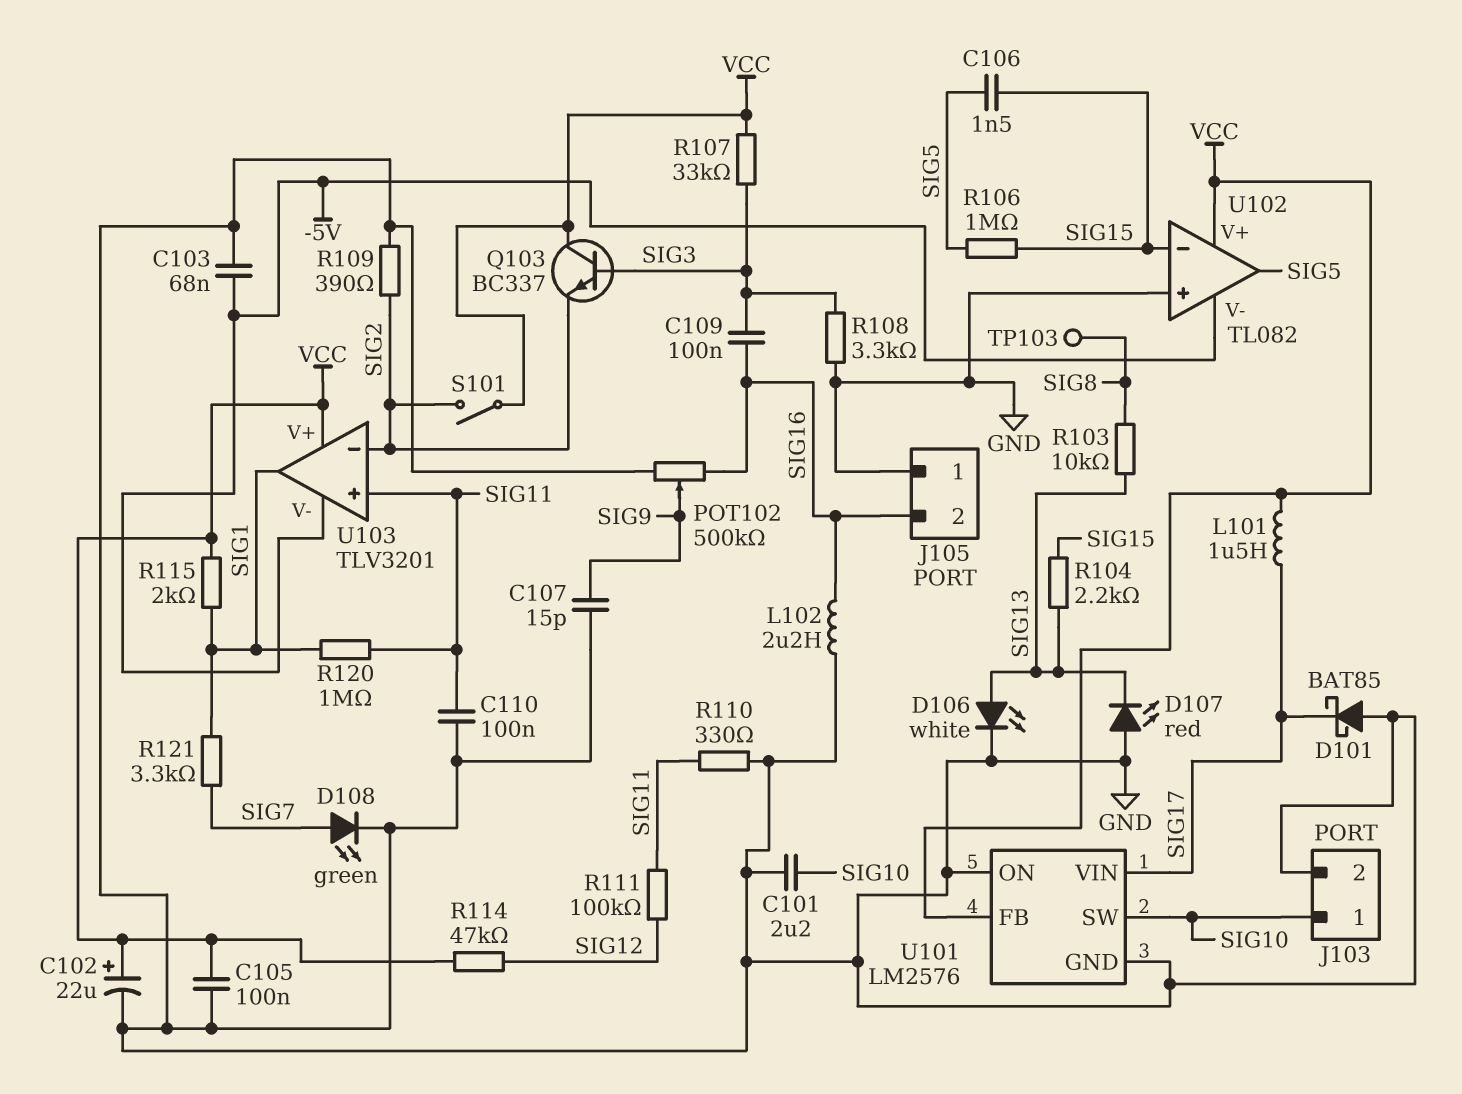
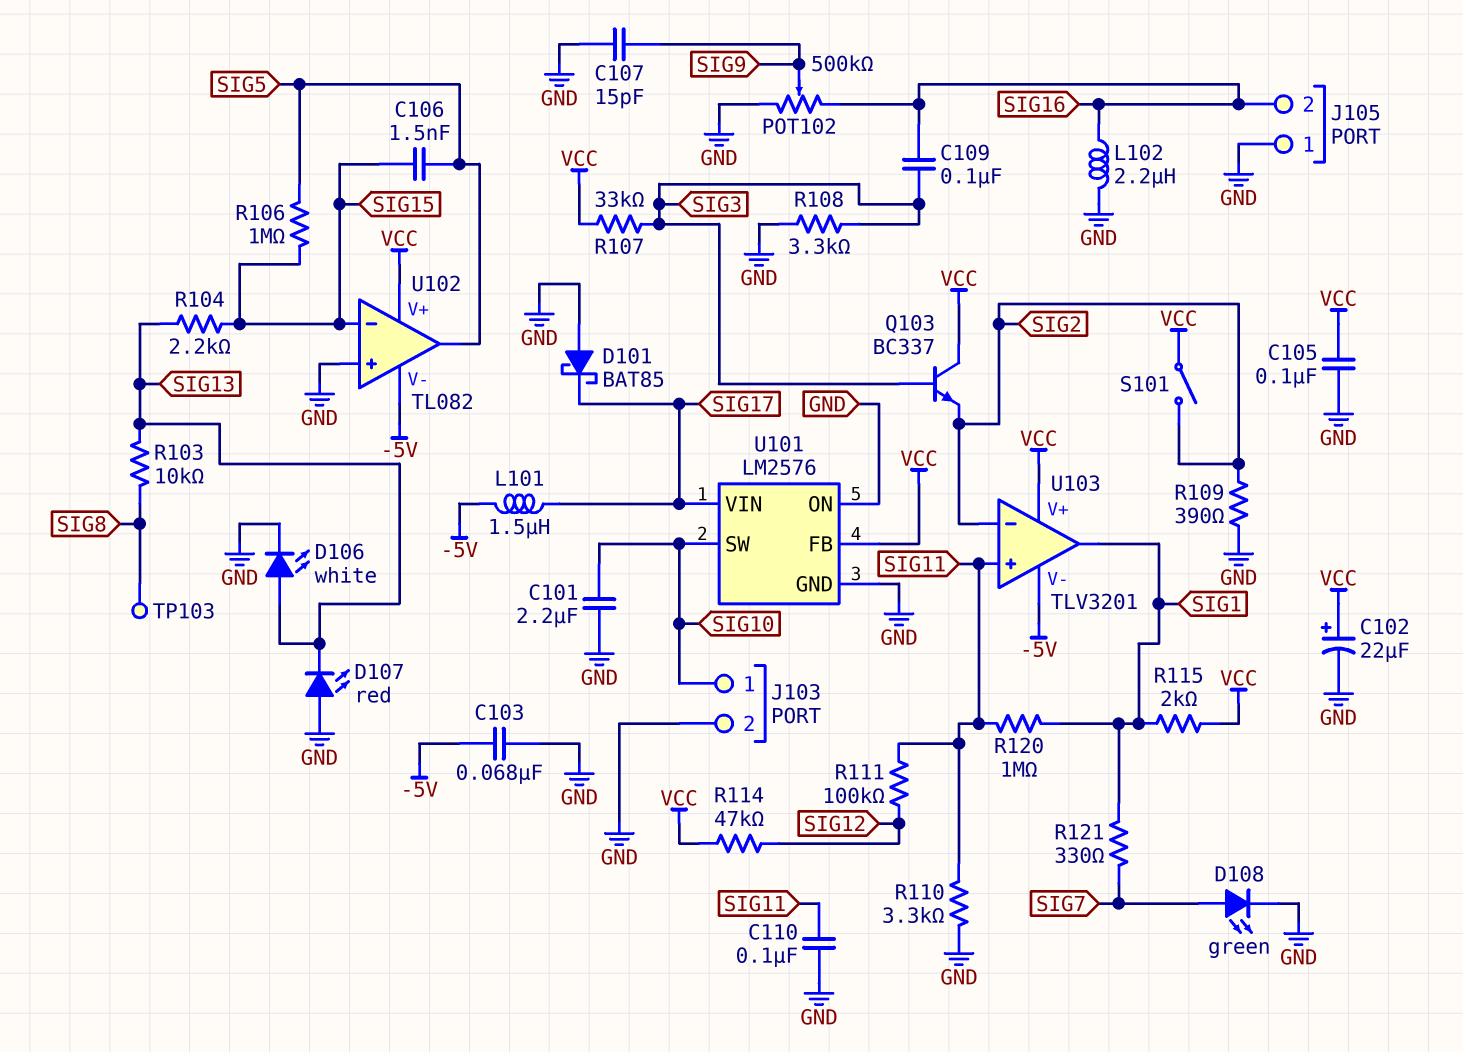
L101: 1.5uH (SIG17, VCC) -> 1.5uH (-5V, SIG17)
R110: 330 (GND, SIG11) -> 3.3k (GND, SIG11)
R121: 3.3k (SIG1, SIG7) -> 330 (SIG1, SIG7)

